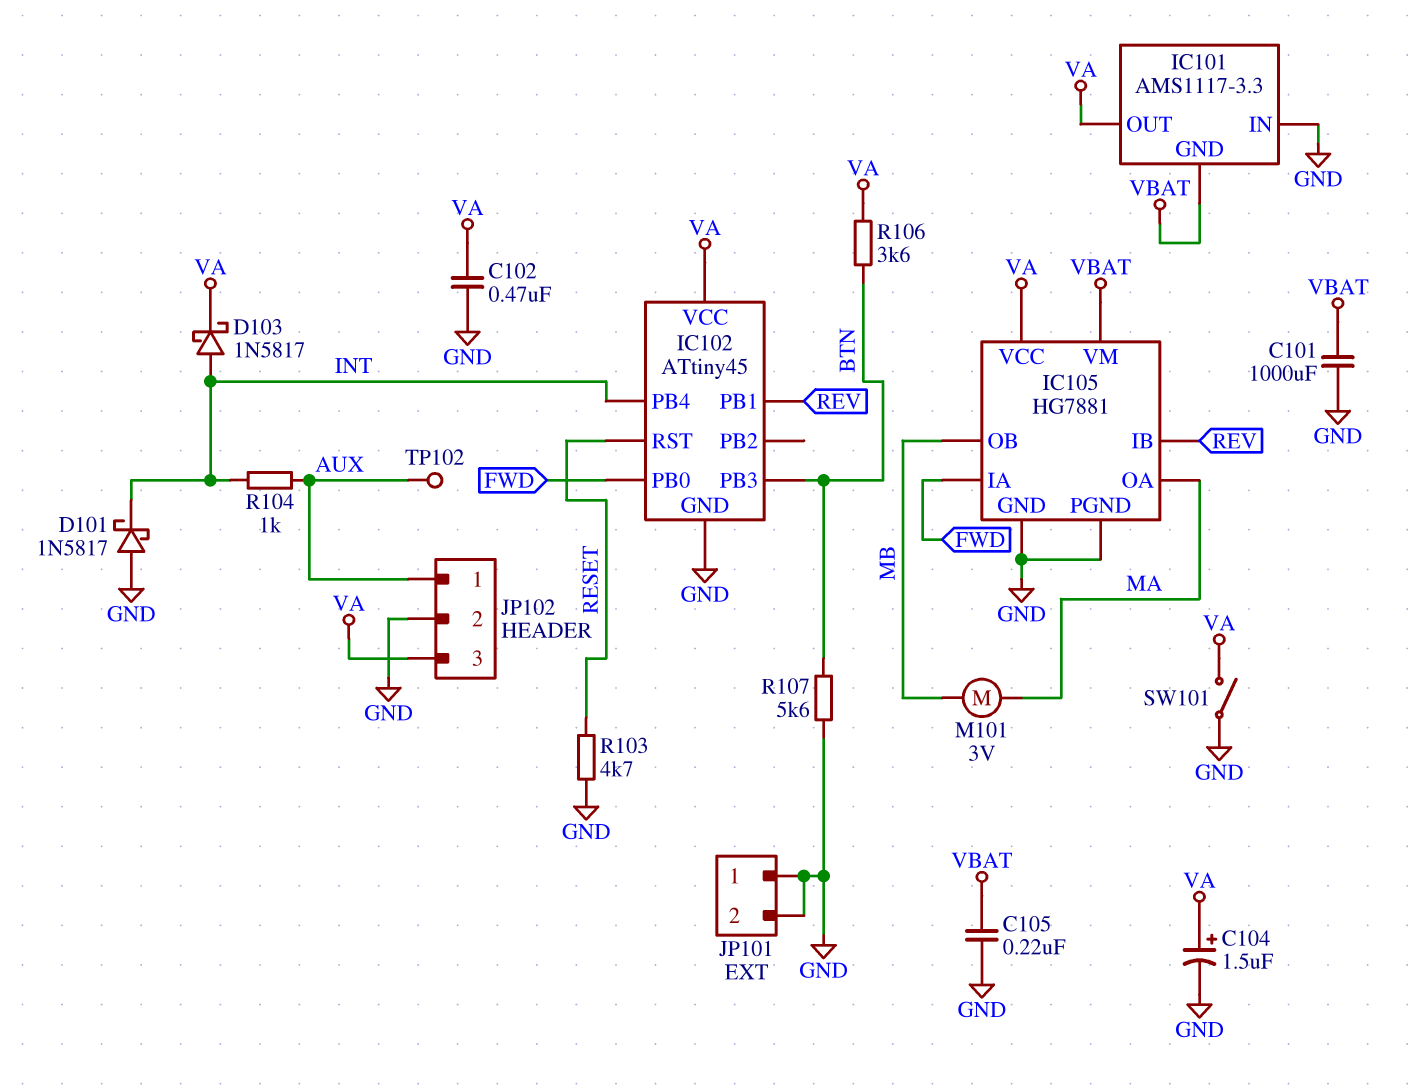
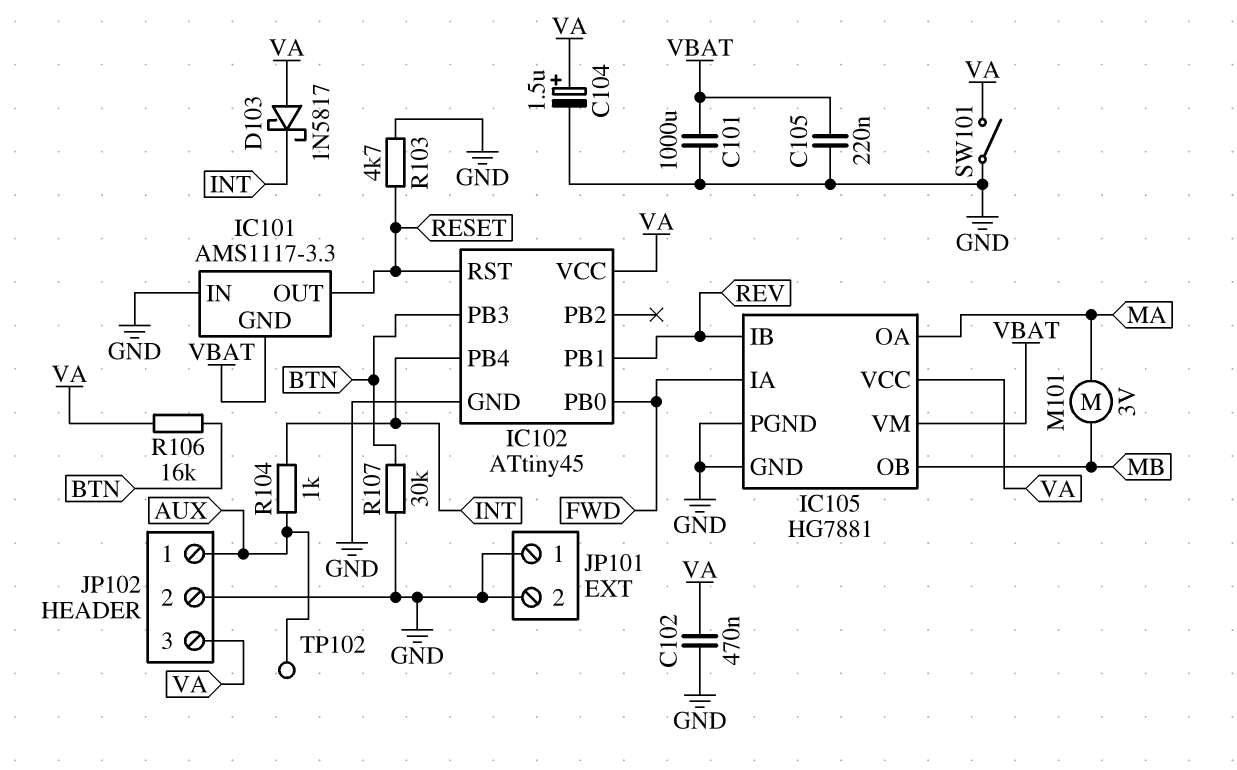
D101: schottky 1N5817 (A GND, K INT) -> none
D103: schottky 1N5817 (A INT, K VA) -> schottky 1N5817 (A VA, K INT)
IC101 pin OUT: VA -> RESET
R106: 3.6k (BTN, VA) -> 16k (BTN, VA)
R107: 5.6k (BTN, GND) -> 30k (BTN, GND)

